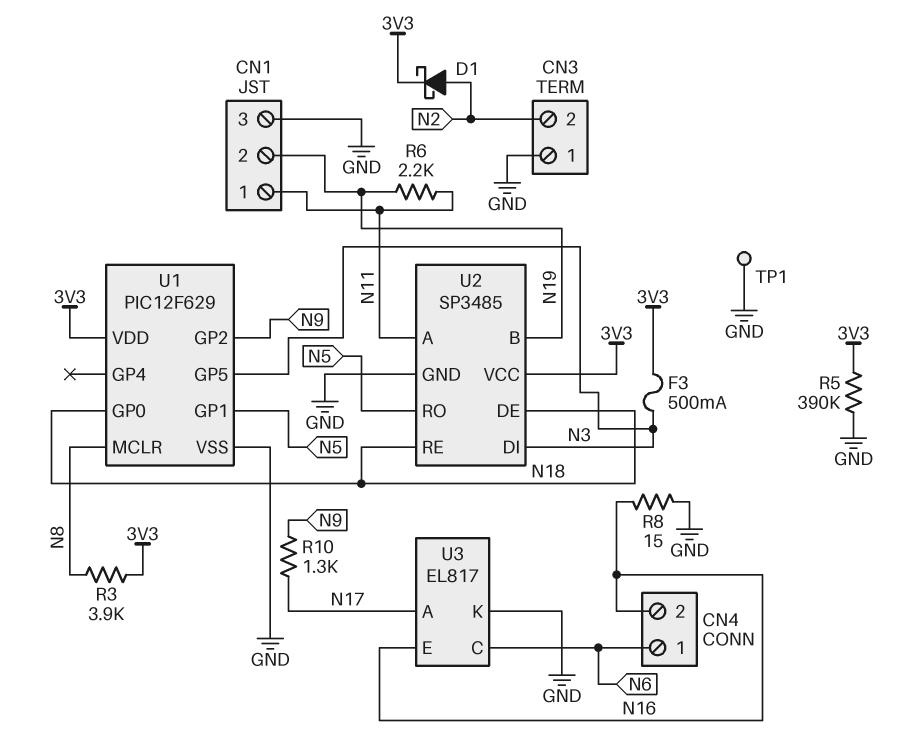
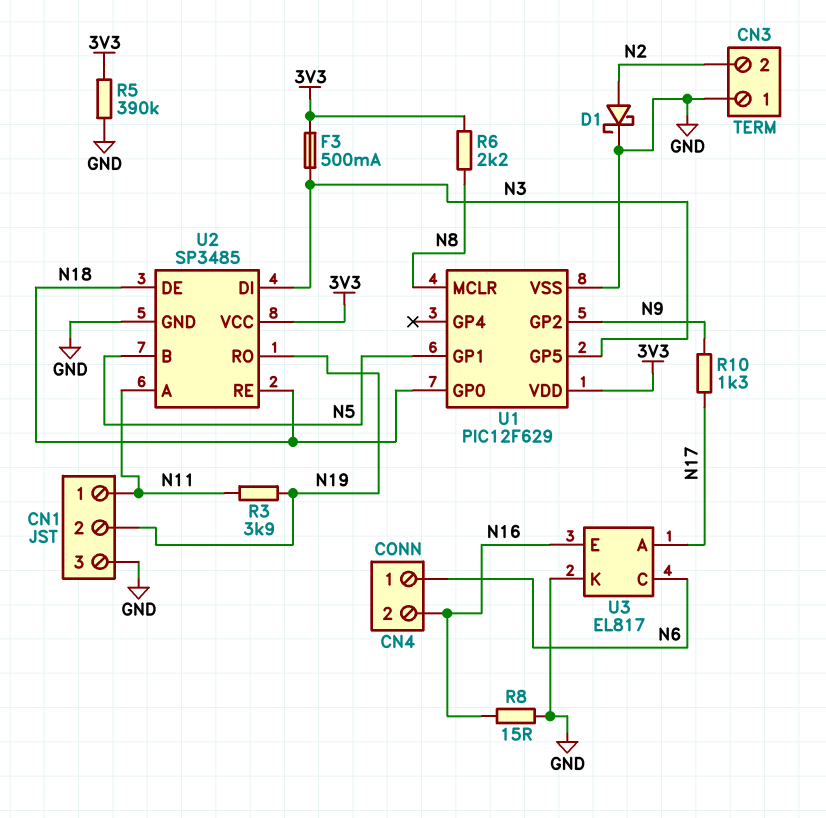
D1: schottky (A N2, K 3V3) -> schottky (A N2, K GND)
R3: 3.9k (3V3, N8) -> 3.9k (N11, N19)
R6: 2.2k (N11, N19) -> 2.2k (3V3, N8)
TP1: test point (GND) -> none
U2 pin B: N19 -> N5
U2 pin RO: N5 -> N19

